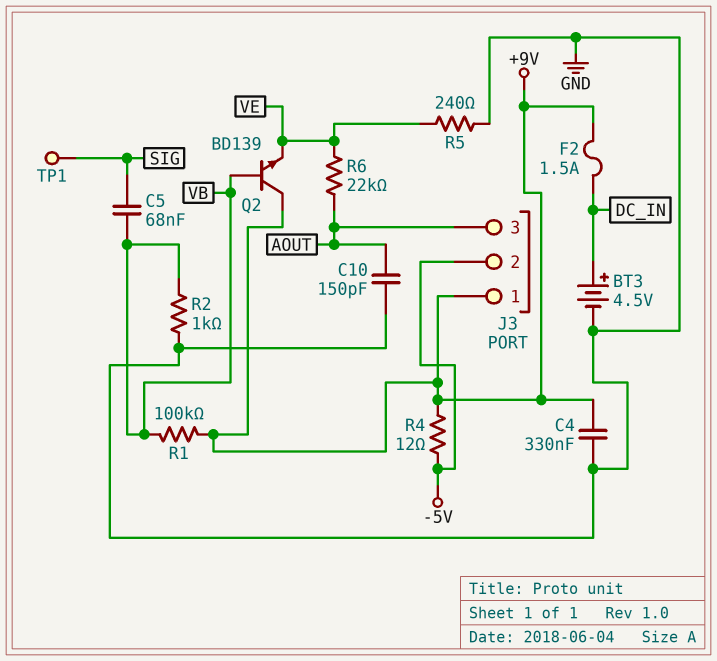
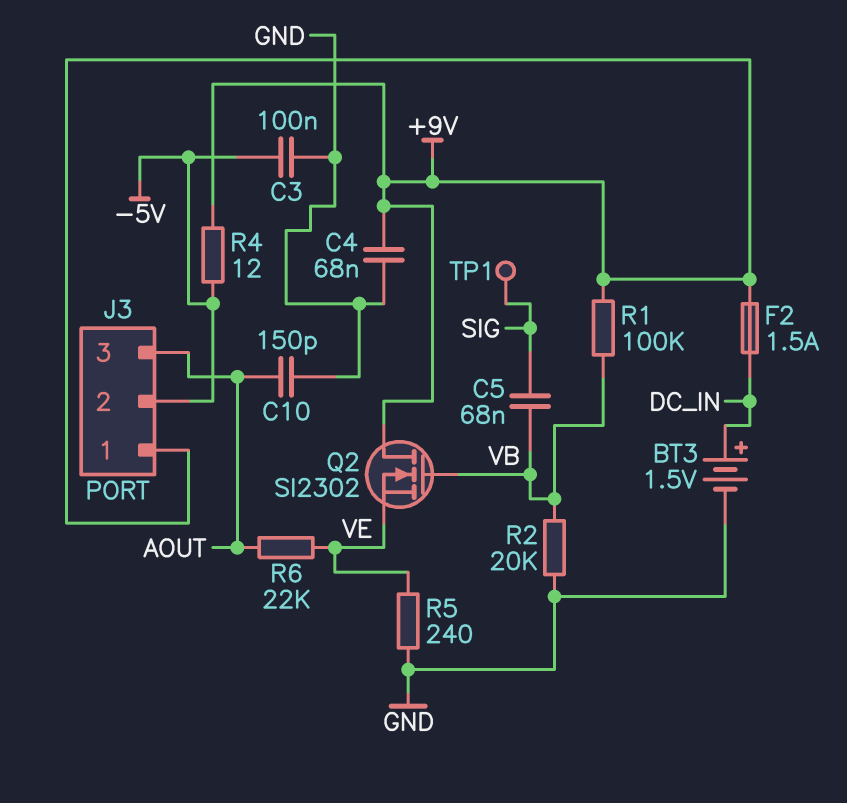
BT3: 4.5V (plus DC_IN, minus GND) -> 1.5V (plus DC_IN, minus GND)
C3: none -> 100nF (-5V, GND)
C4: 330nF (+9V, GND) -> 68nF (+9V, GND)
Q2: NPN BD139 (B VB, C +9V, E VE) -> NMOS SI2302 (G VB, D +9V, S VE)
R2: 1k (GND, VB) -> 20k (GND, VB)

